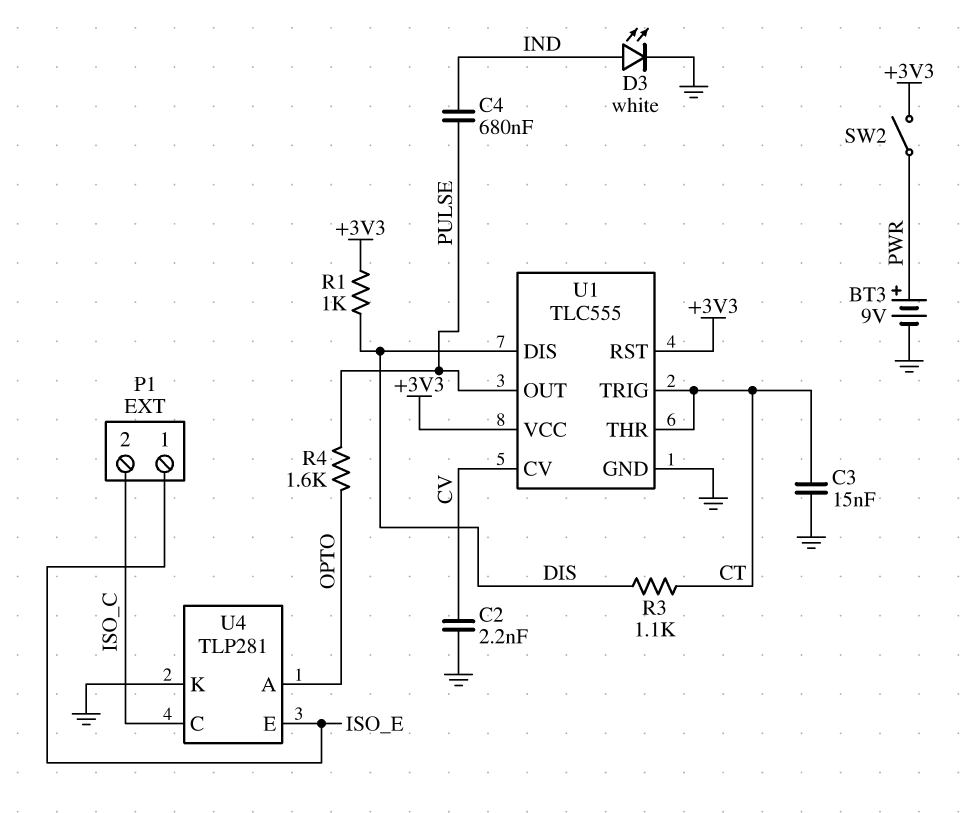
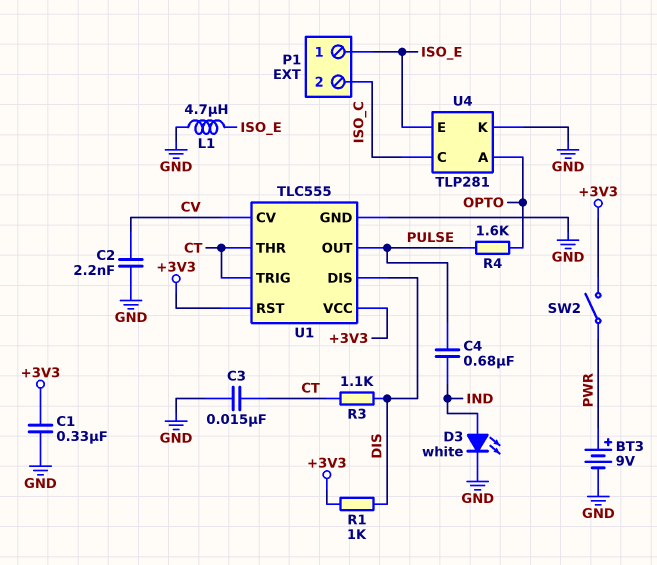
C1: none -> 330nF (+3V3, GND)
L1: none -> 4.7uH (GND, ISO_E)

